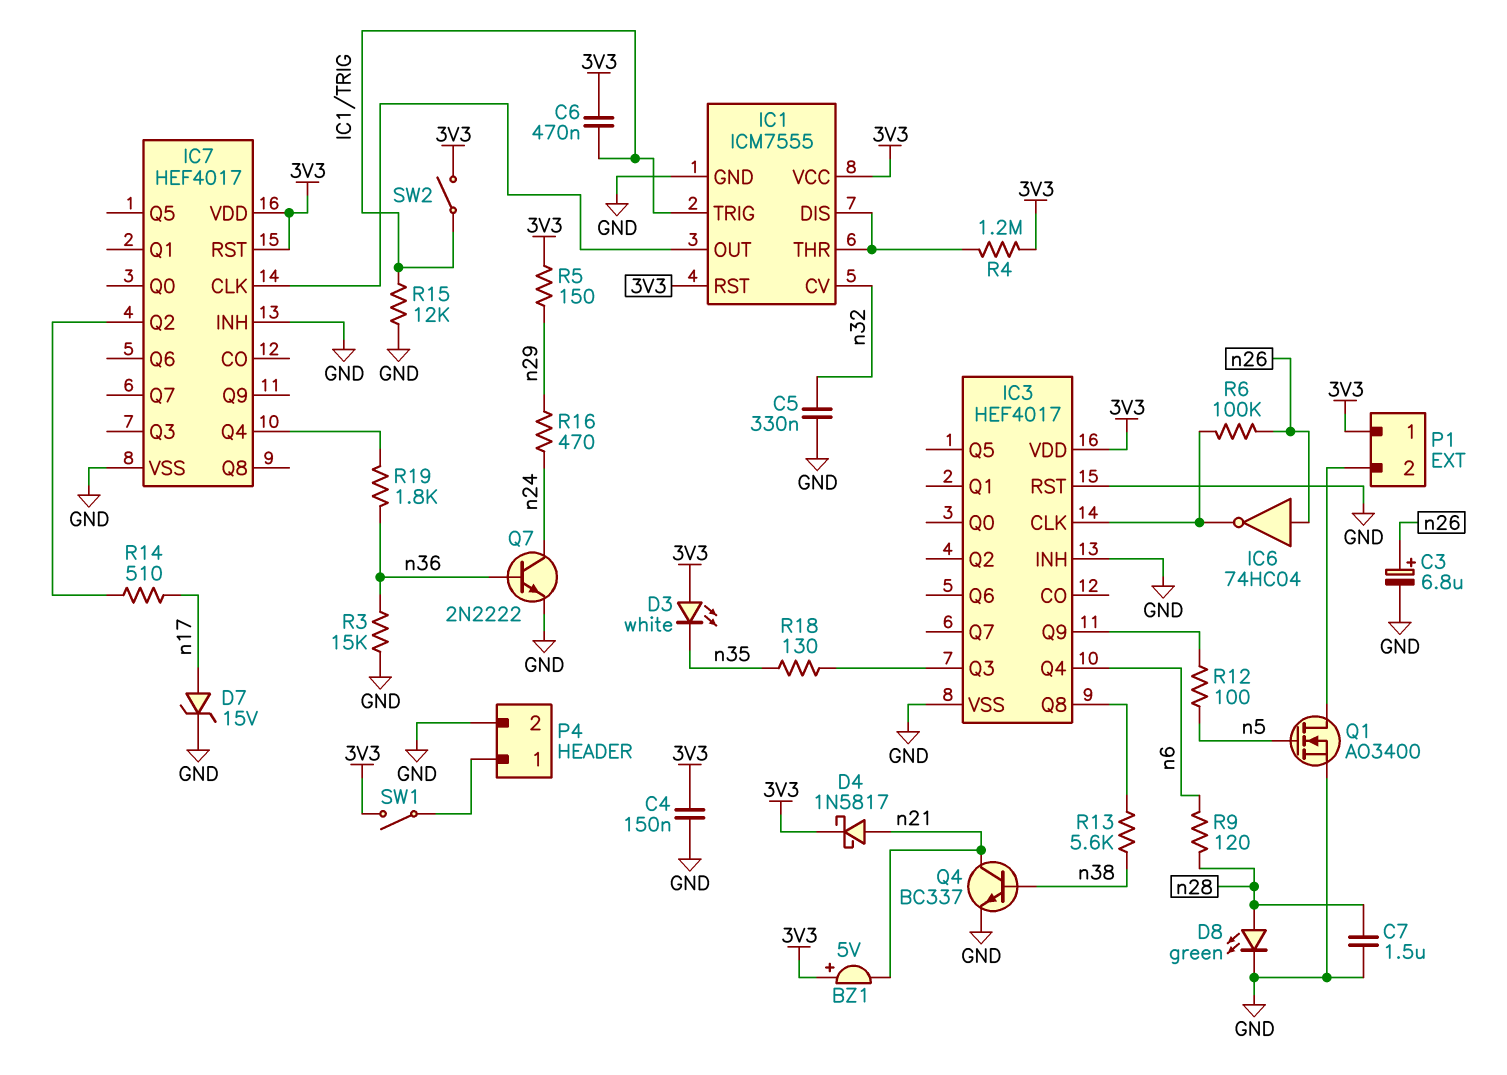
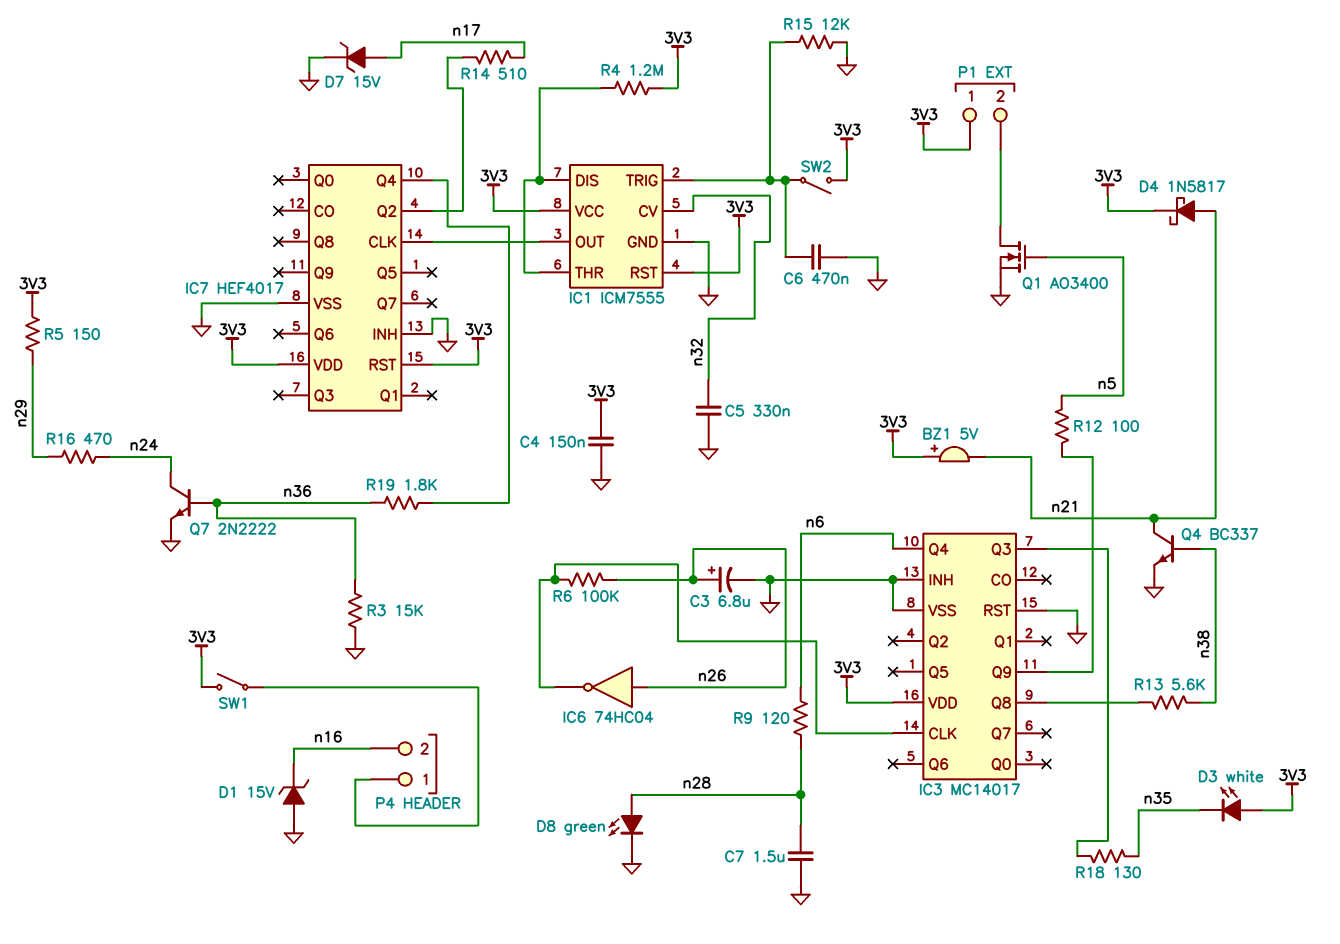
C6: 470nF (3V3, IC1/TRIG) -> 470nF (GND, IC1/TRIG)
D1: none -> zener 15V (A GND, K n16)
IC3: HEF4017 -> MC14017
P4 pin 2: GND -> n16

